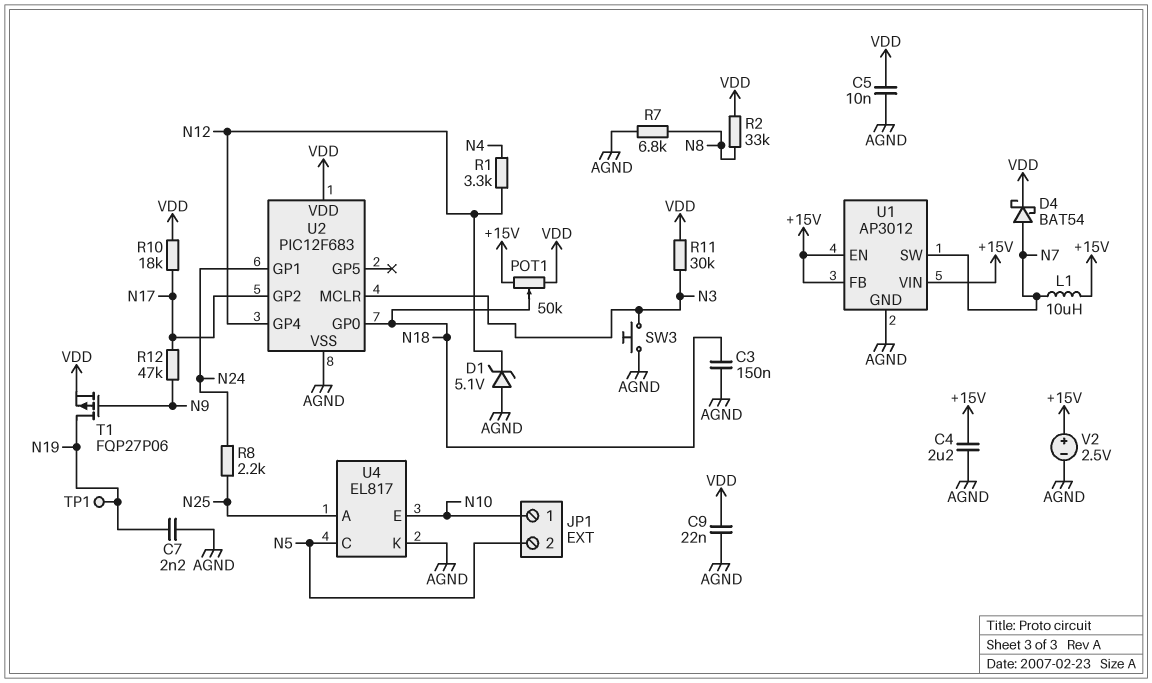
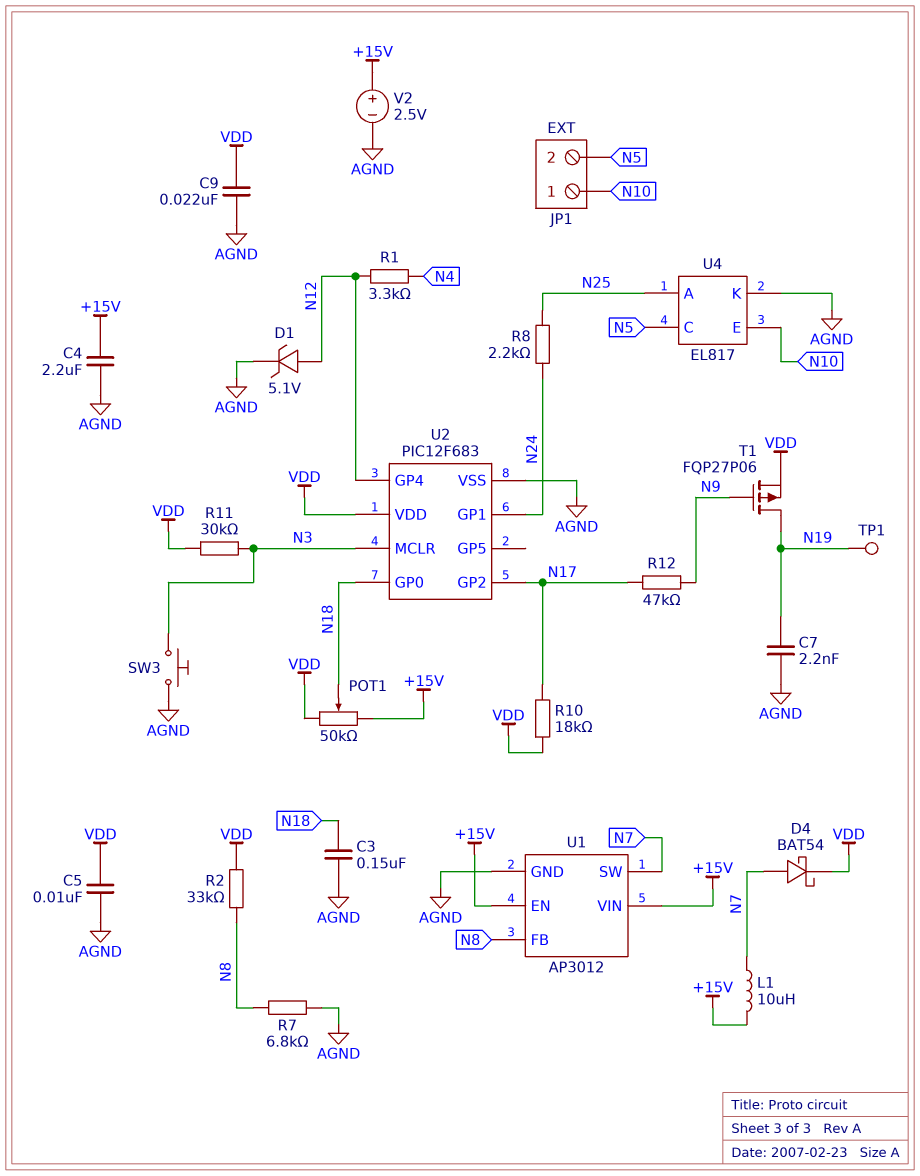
D1: zener 5.1V (A AGND, K N12) -> zener 5.1V (A N12, K AGND)
U1 pin FB: +15V -> N8

